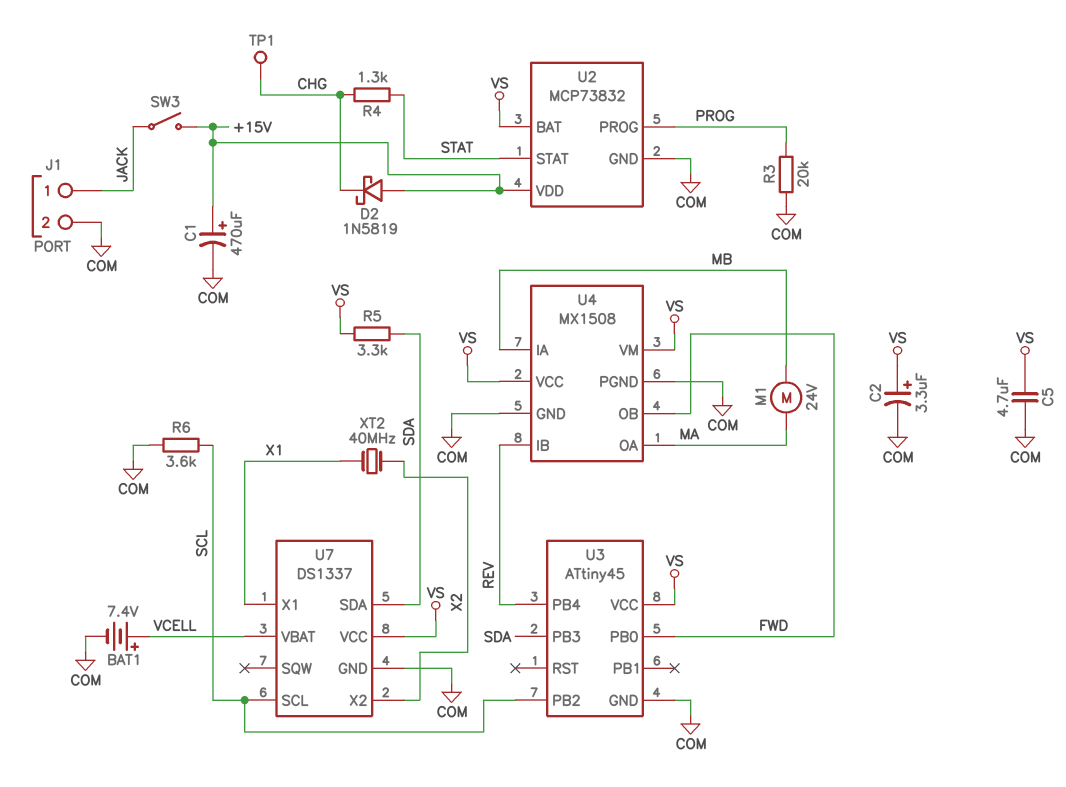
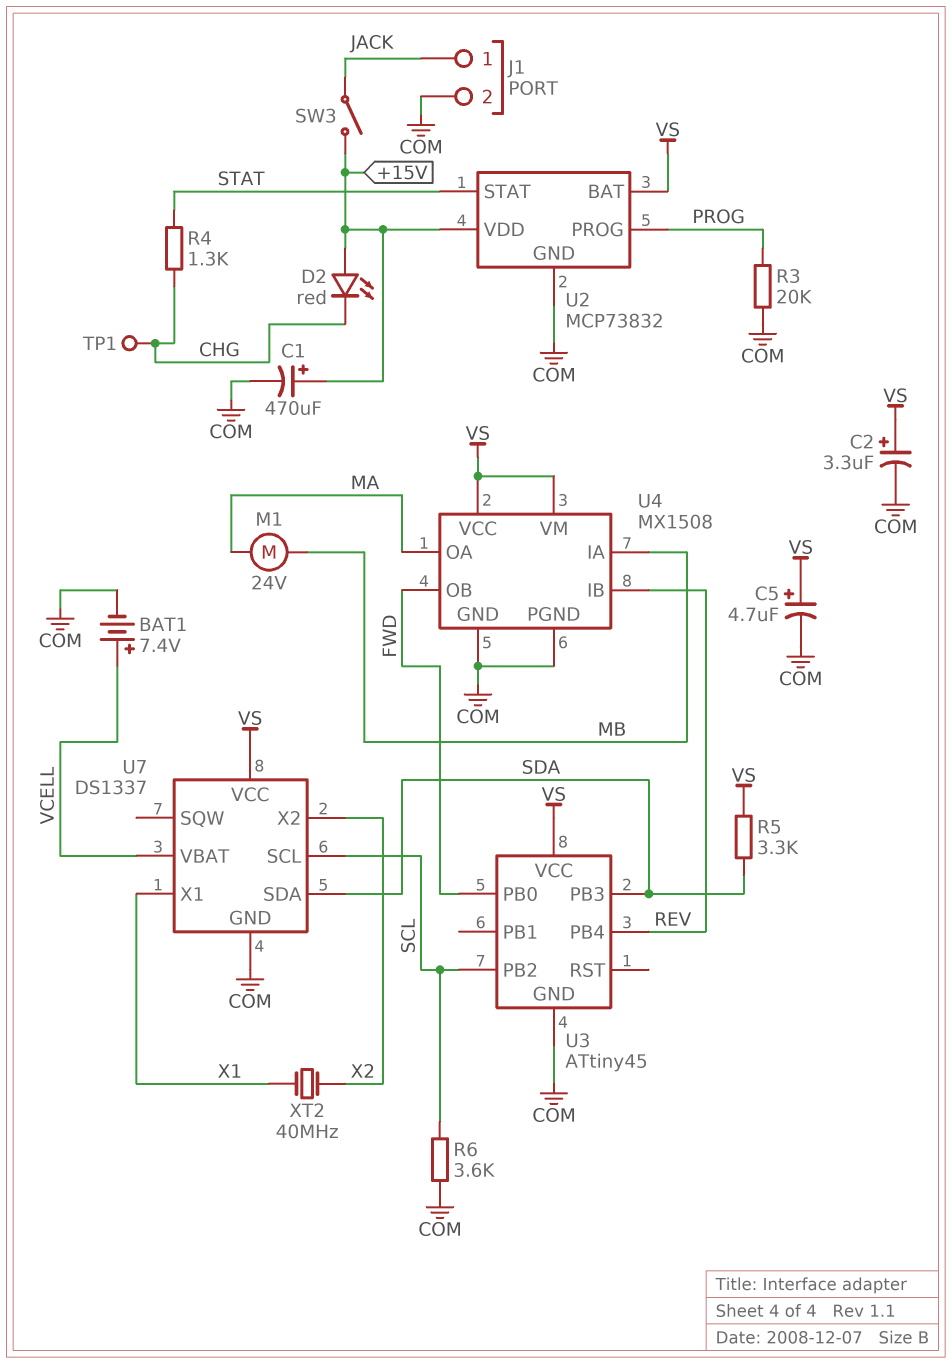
C5: 4.7uF (COM, VS) -> 4.7uF (plus VS, minus COM)
D2: schottky 1N5819 (A +15V, K CHG) -> LED red (A +15V, K CHG)

